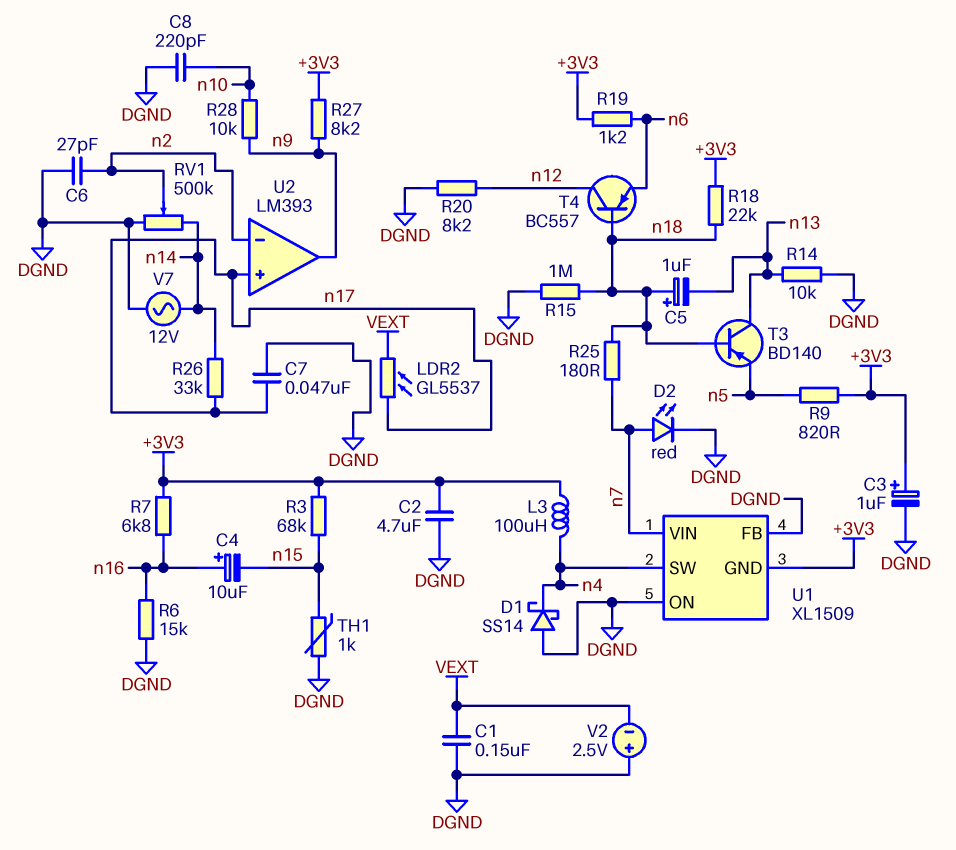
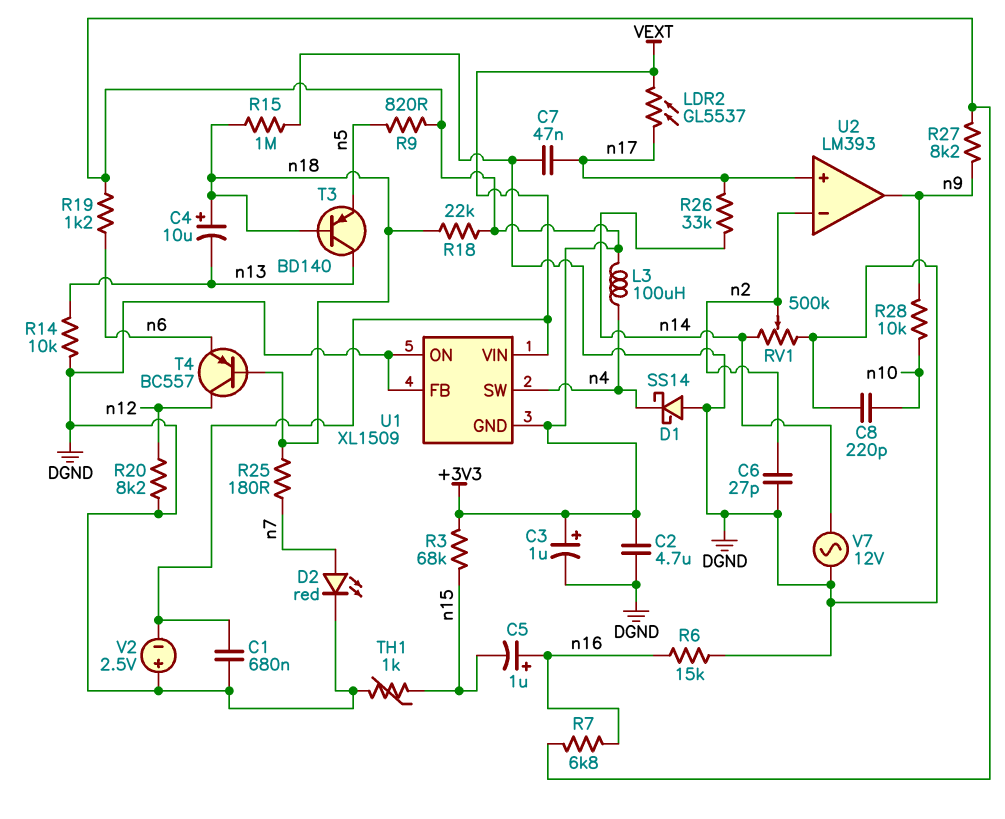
C1: 150nF (DGND, VEXT) -> 680nF (DGND, VEXT)
C4: 10uF (plus n16, minus n15) -> 10uF (plus n18, minus n13)
C5: 1uF (plus n18, minus n13) -> 1uF (plus n16, minus n15)
U1 pin VIN: n7 -> VEXT

